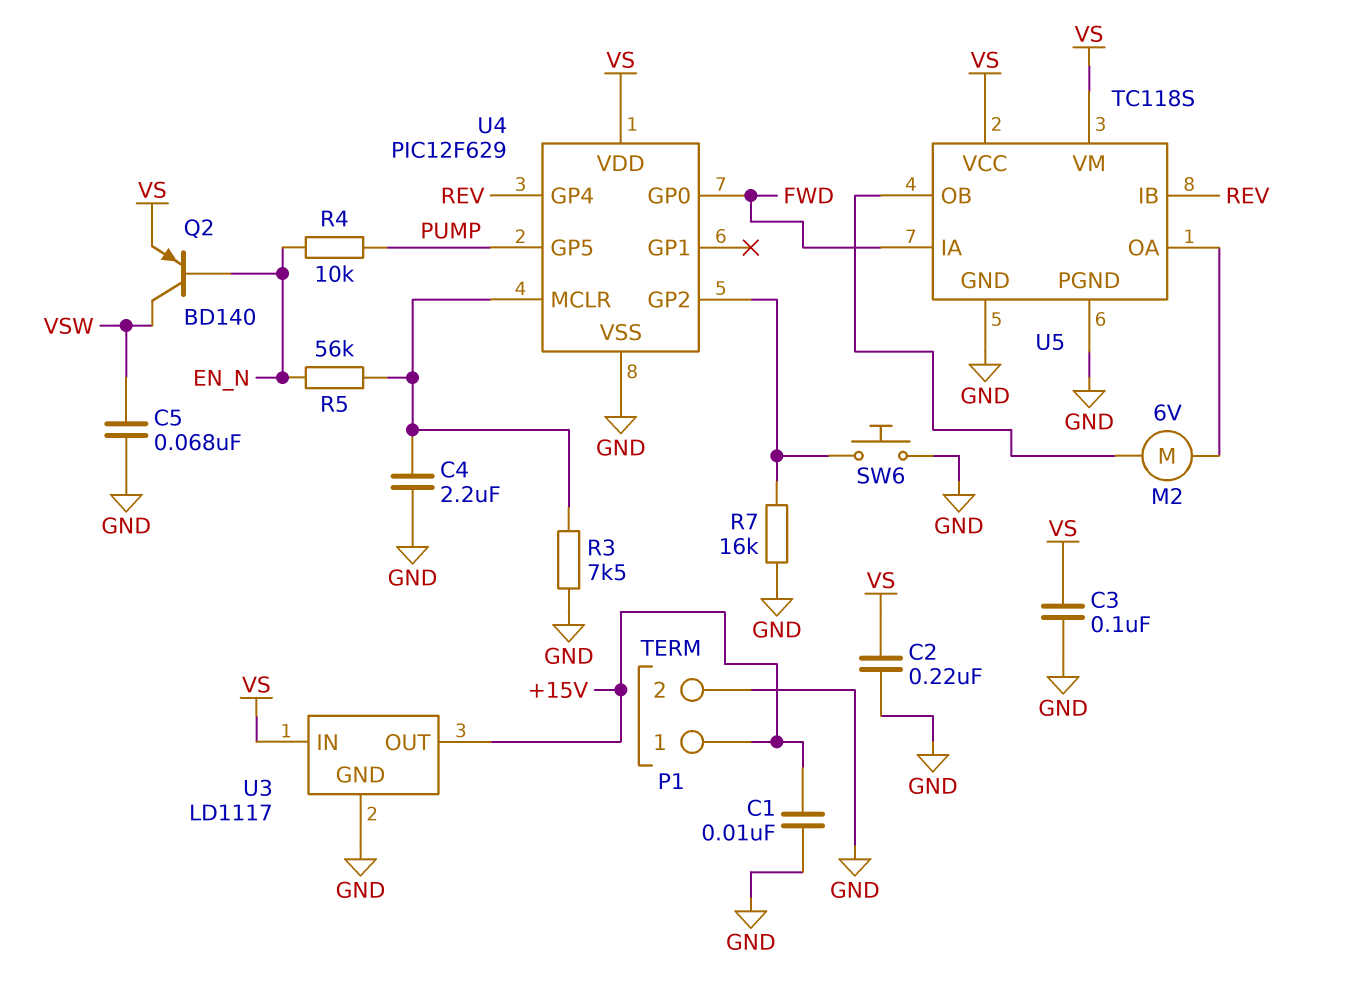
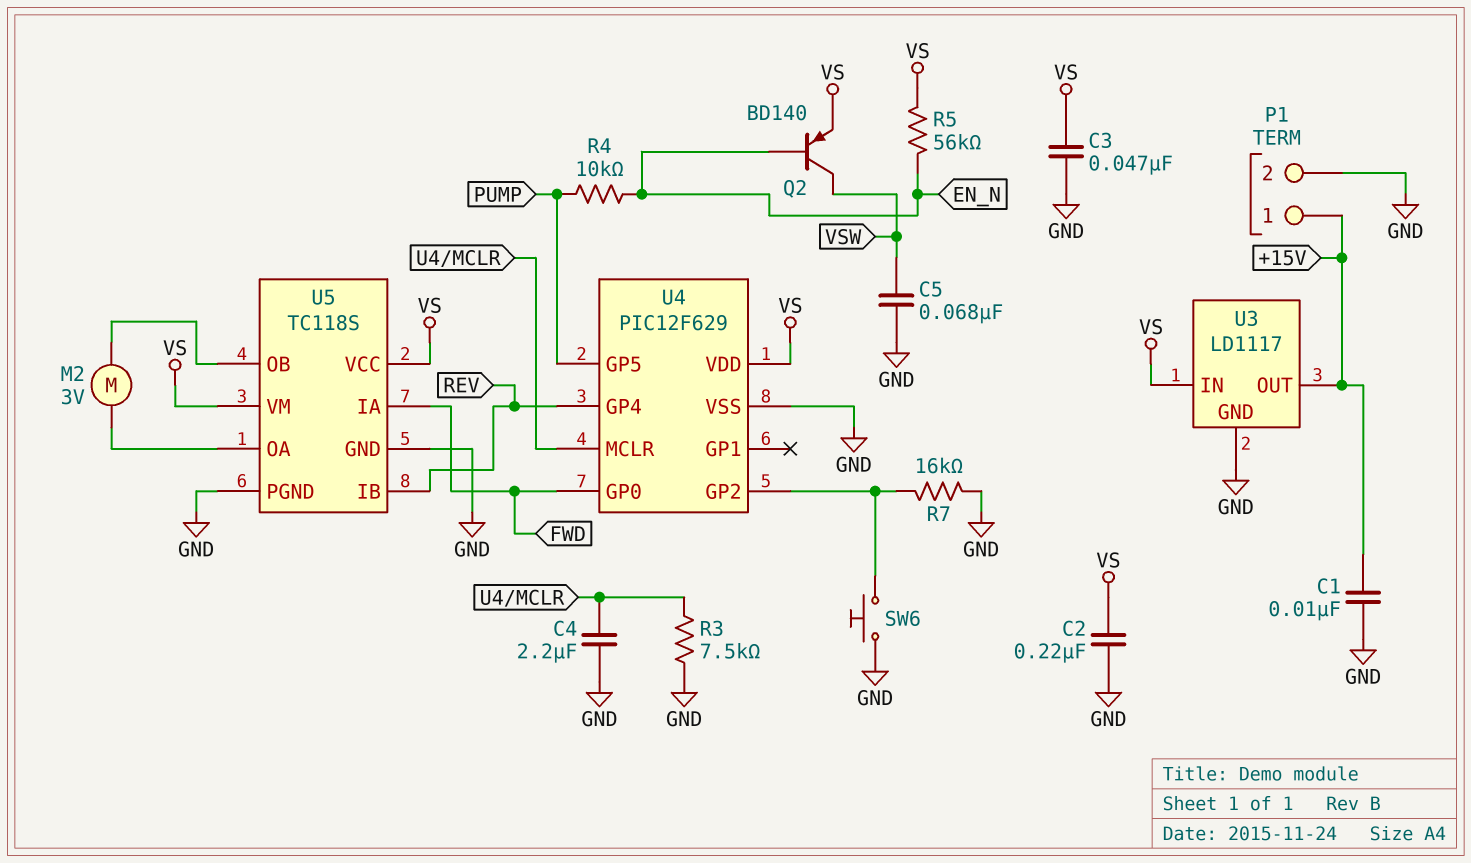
C3: 100nF (GND, VS) -> 47nF (GND, VS)
M2: motor 6V (U5/OA, U5/OB) -> motor 3V (U5/OA, U5/OB)
R5: 56k (EN_N, U4/MCLR) -> 56k (EN_N, VS)

